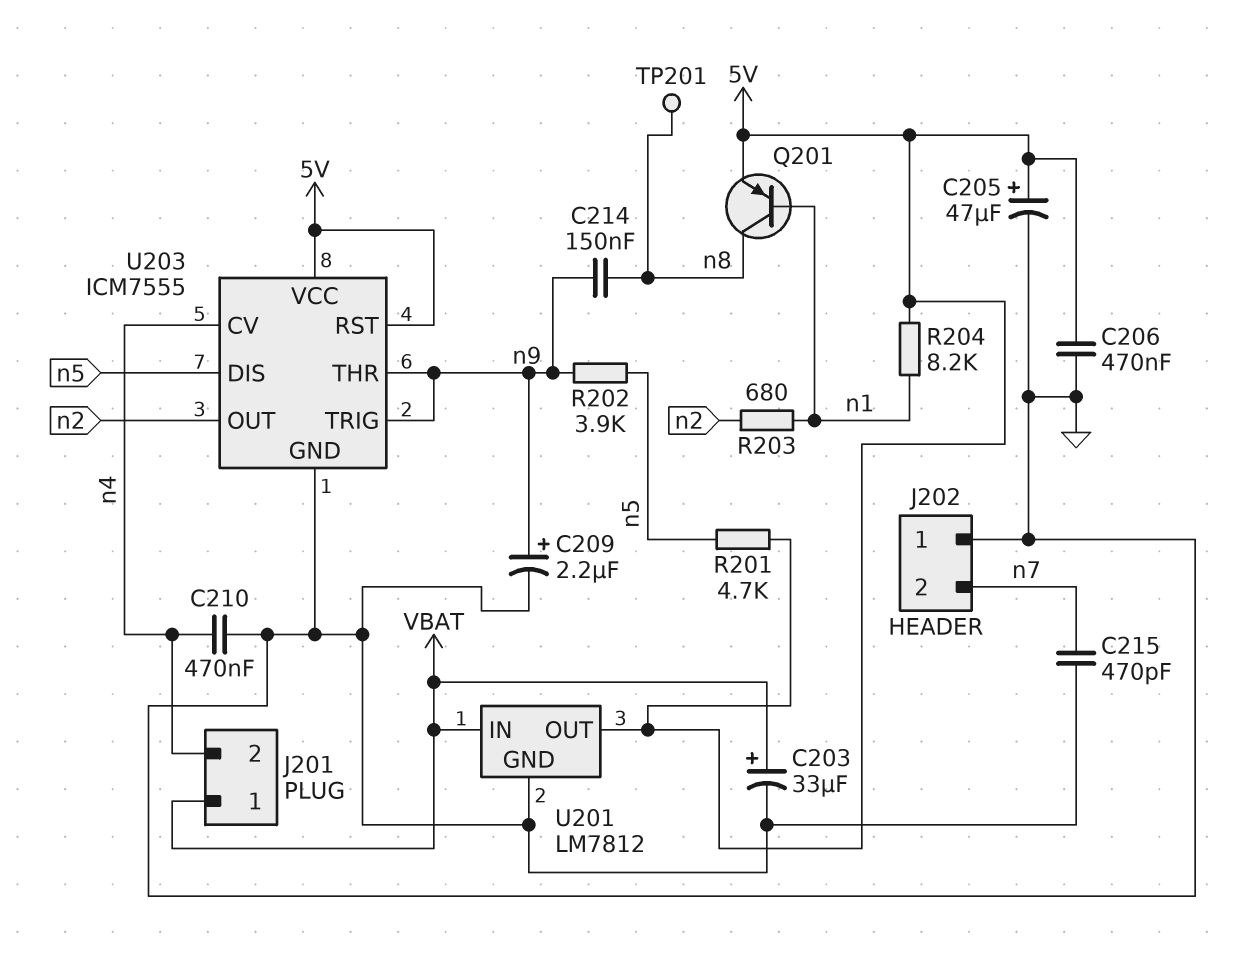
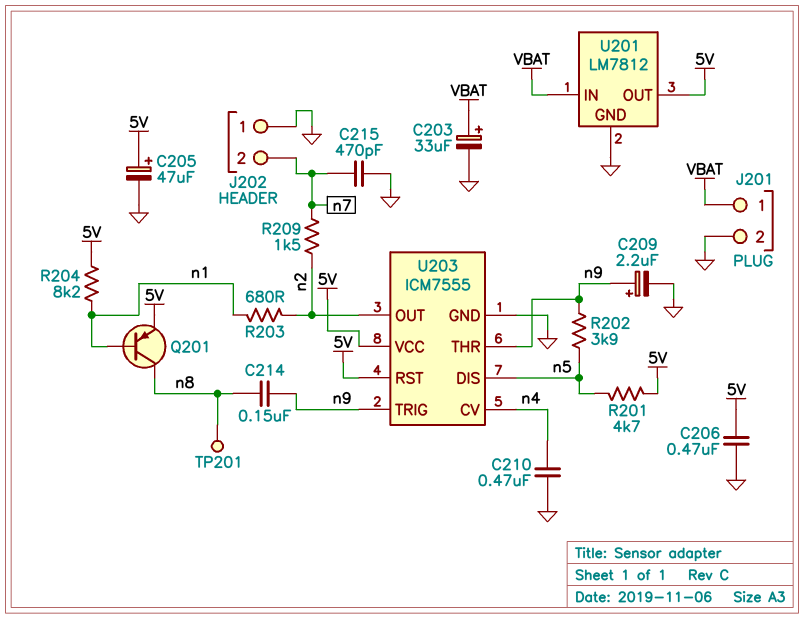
J201 pin 2: n4 -> GND
R209: none -> 1.5k (n2, n7)

